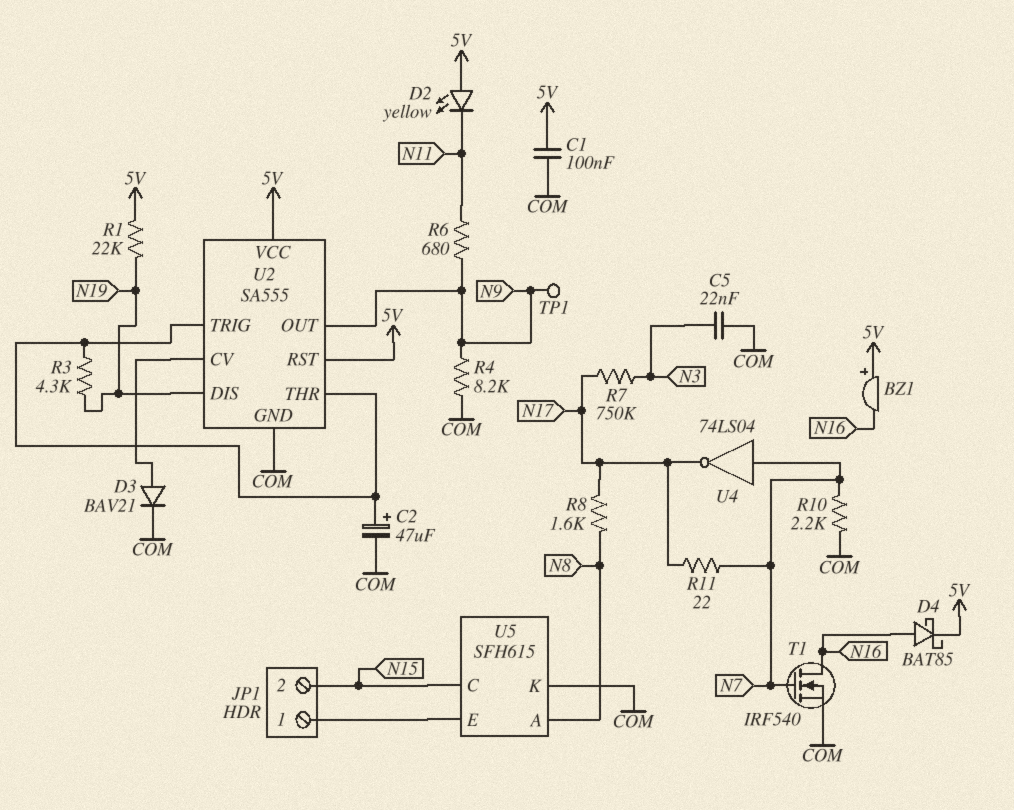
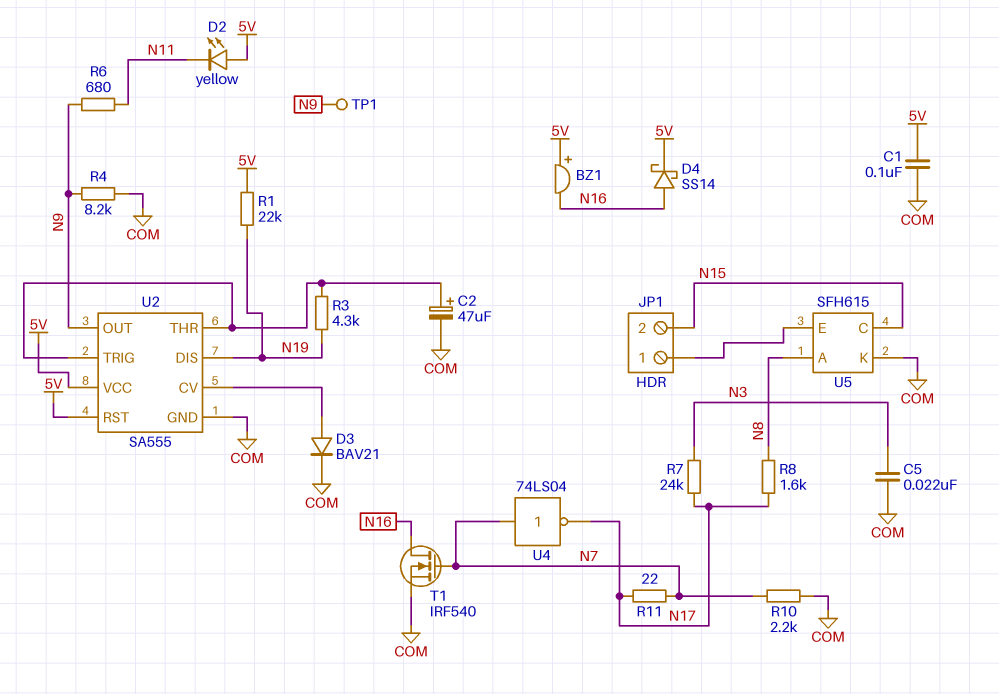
D4: schottky BAT85 (A N16, K 5V) -> schottky SS14 (A N16, K 5V)
R7: 750k (N3, N17) -> 24k (N3, N17)

